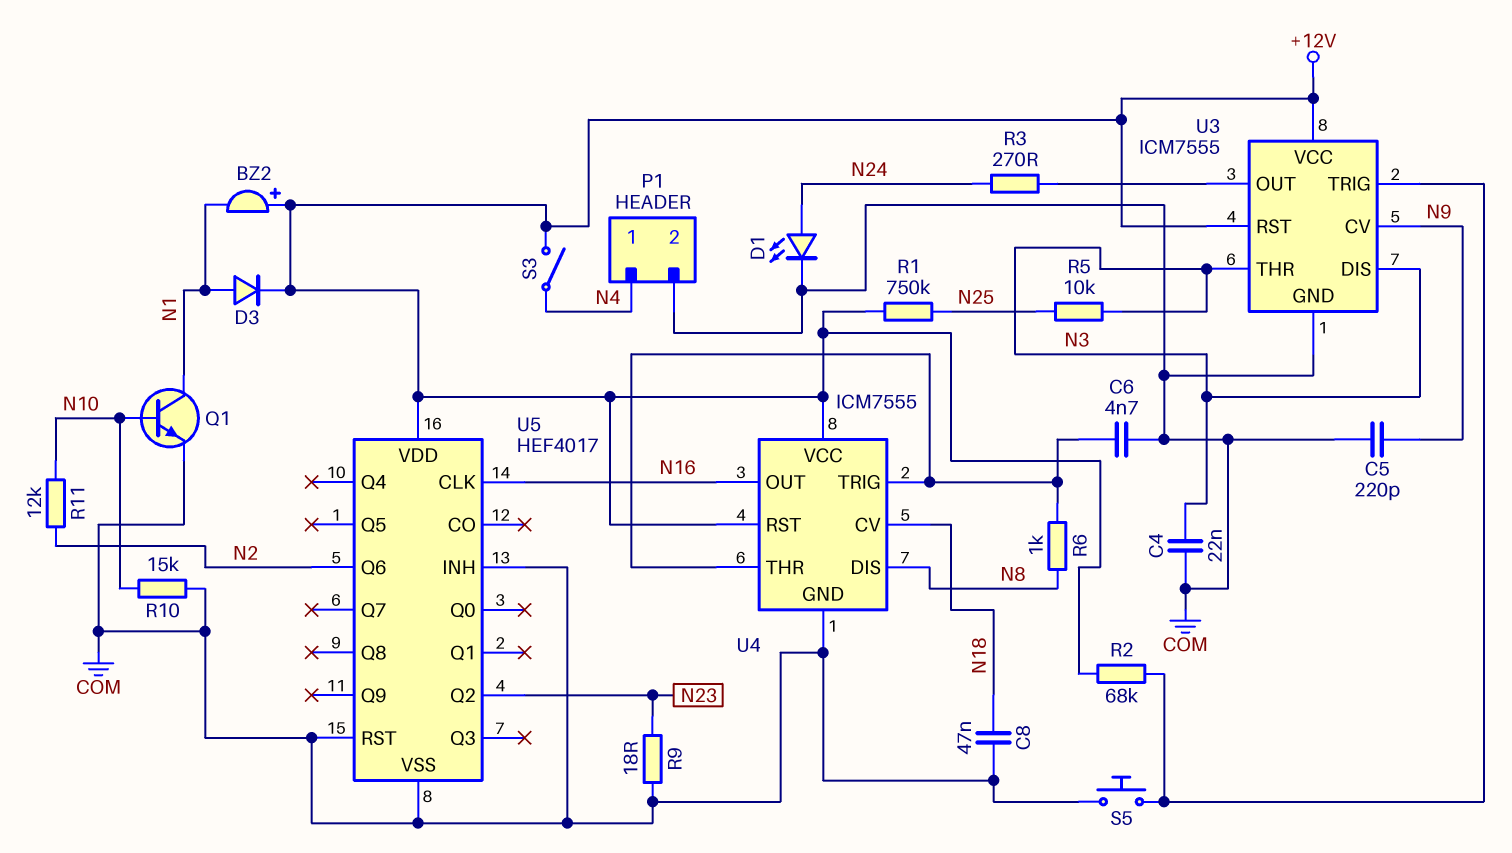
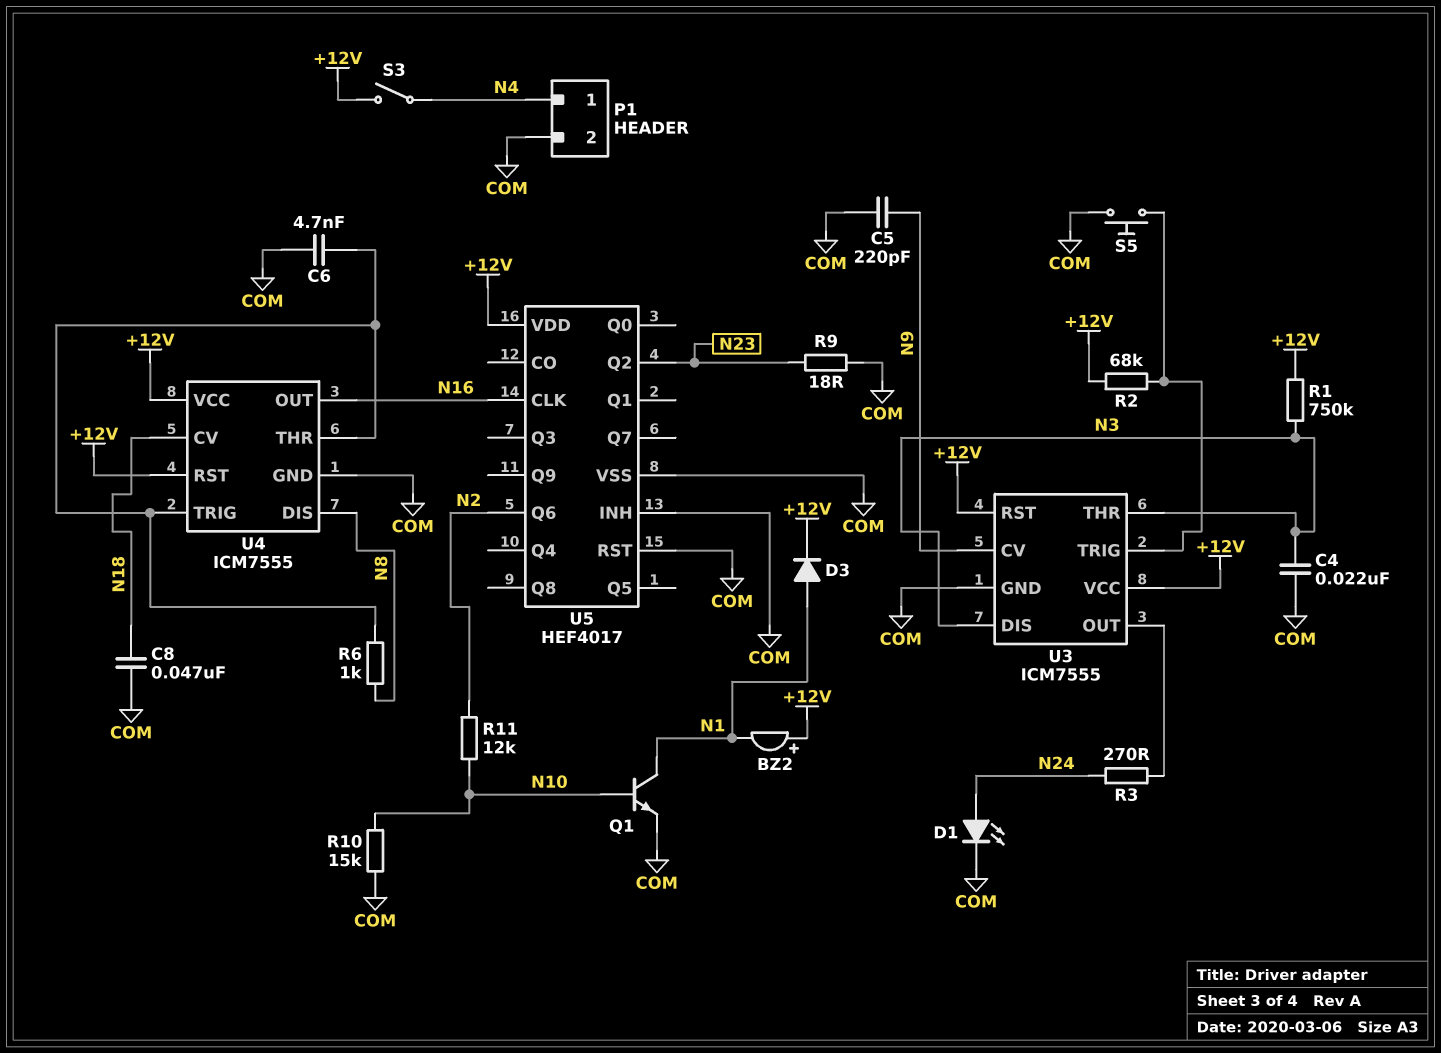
R1: 750k (+12V, N25) -> 750k (+12V, N3)
R5: 10k (N3, N25) -> none

